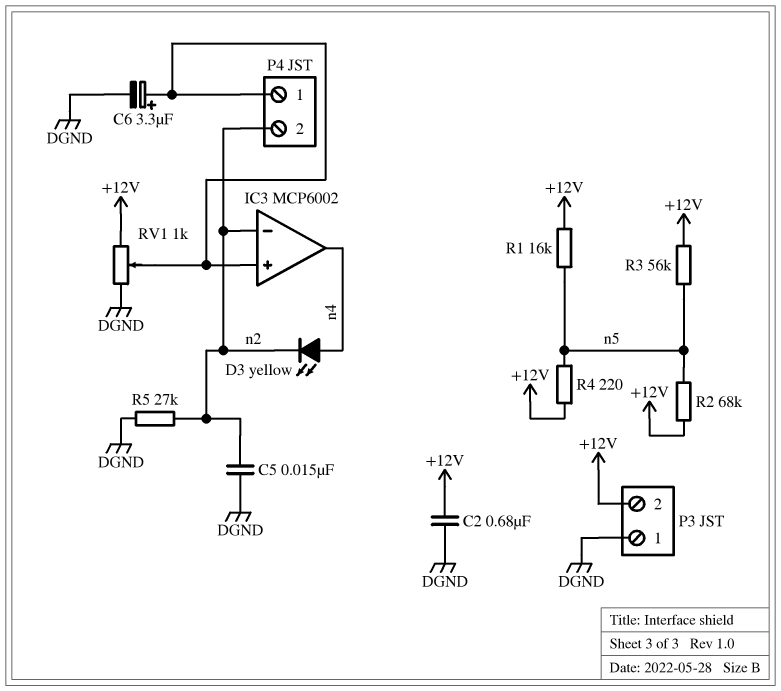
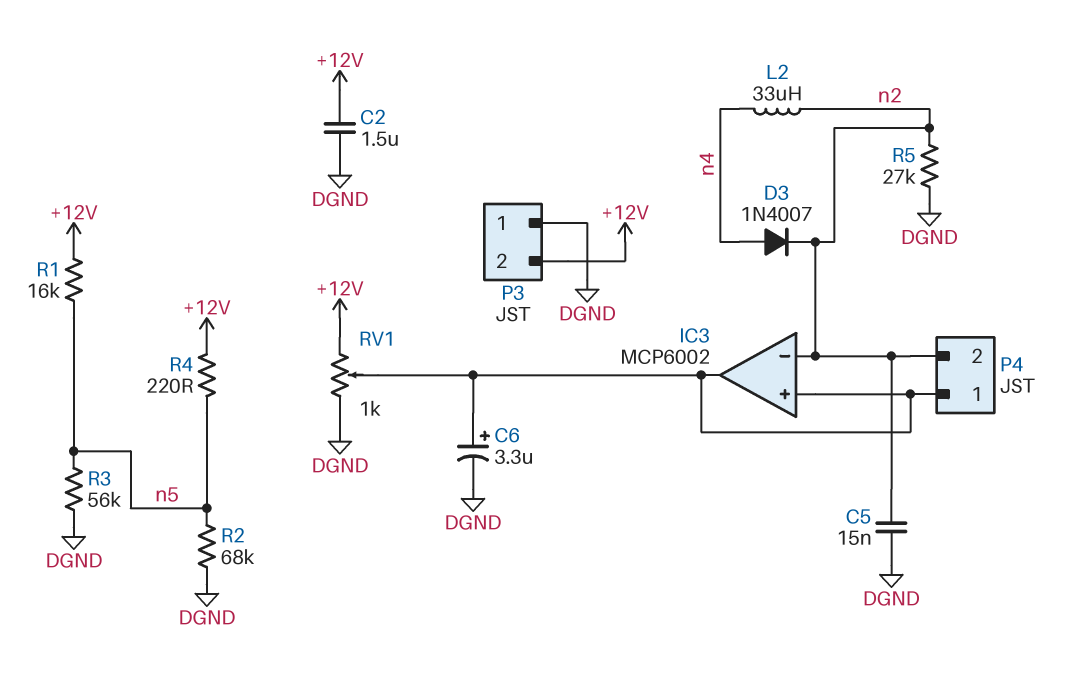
C2: 680nF (+12V, DGND) -> 1.5uF (+12V, DGND)
D3: LED yellow (A n4, K n2) -> diode 1N4007 (A n4, K n2)
IC3 pin out: n4 -> IC3/in+
L2: none -> 33uH (n2, n4)
R2: 68k (+12V, n5) -> 68k (DGND, n5)
R3: 56k (+12V, n5) -> 56k (DGND, n5)

